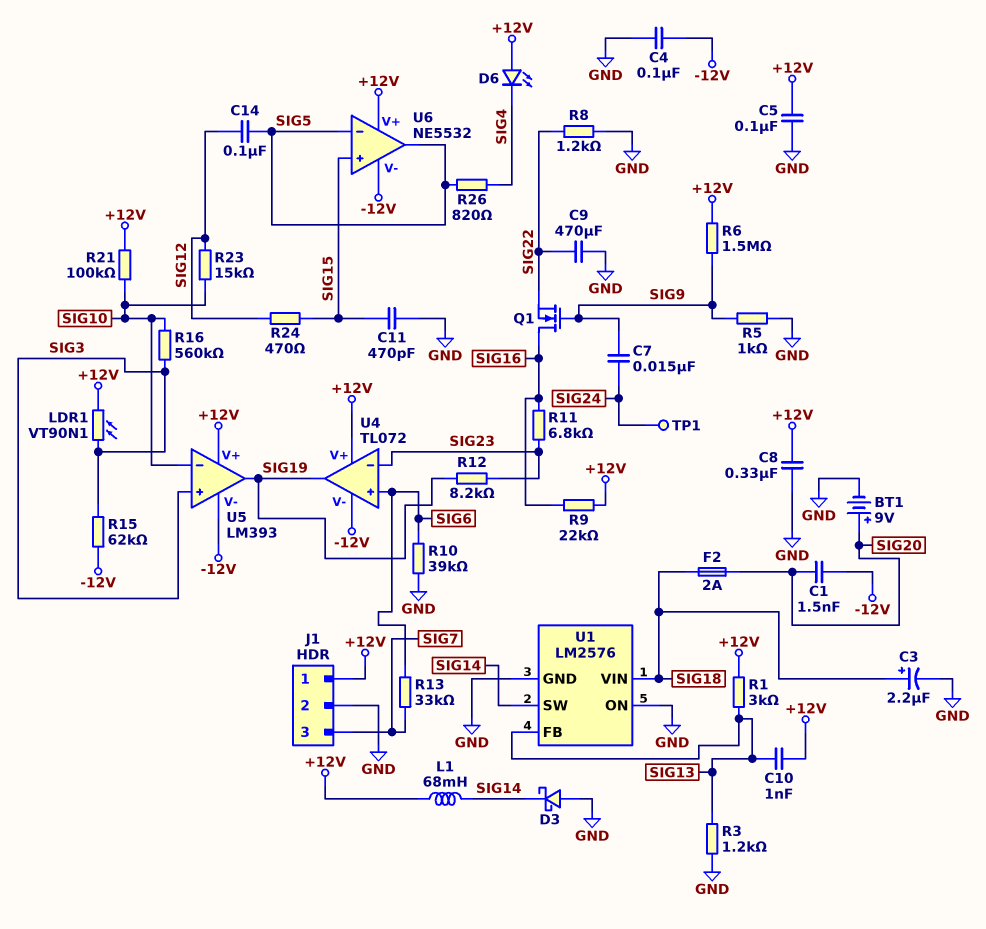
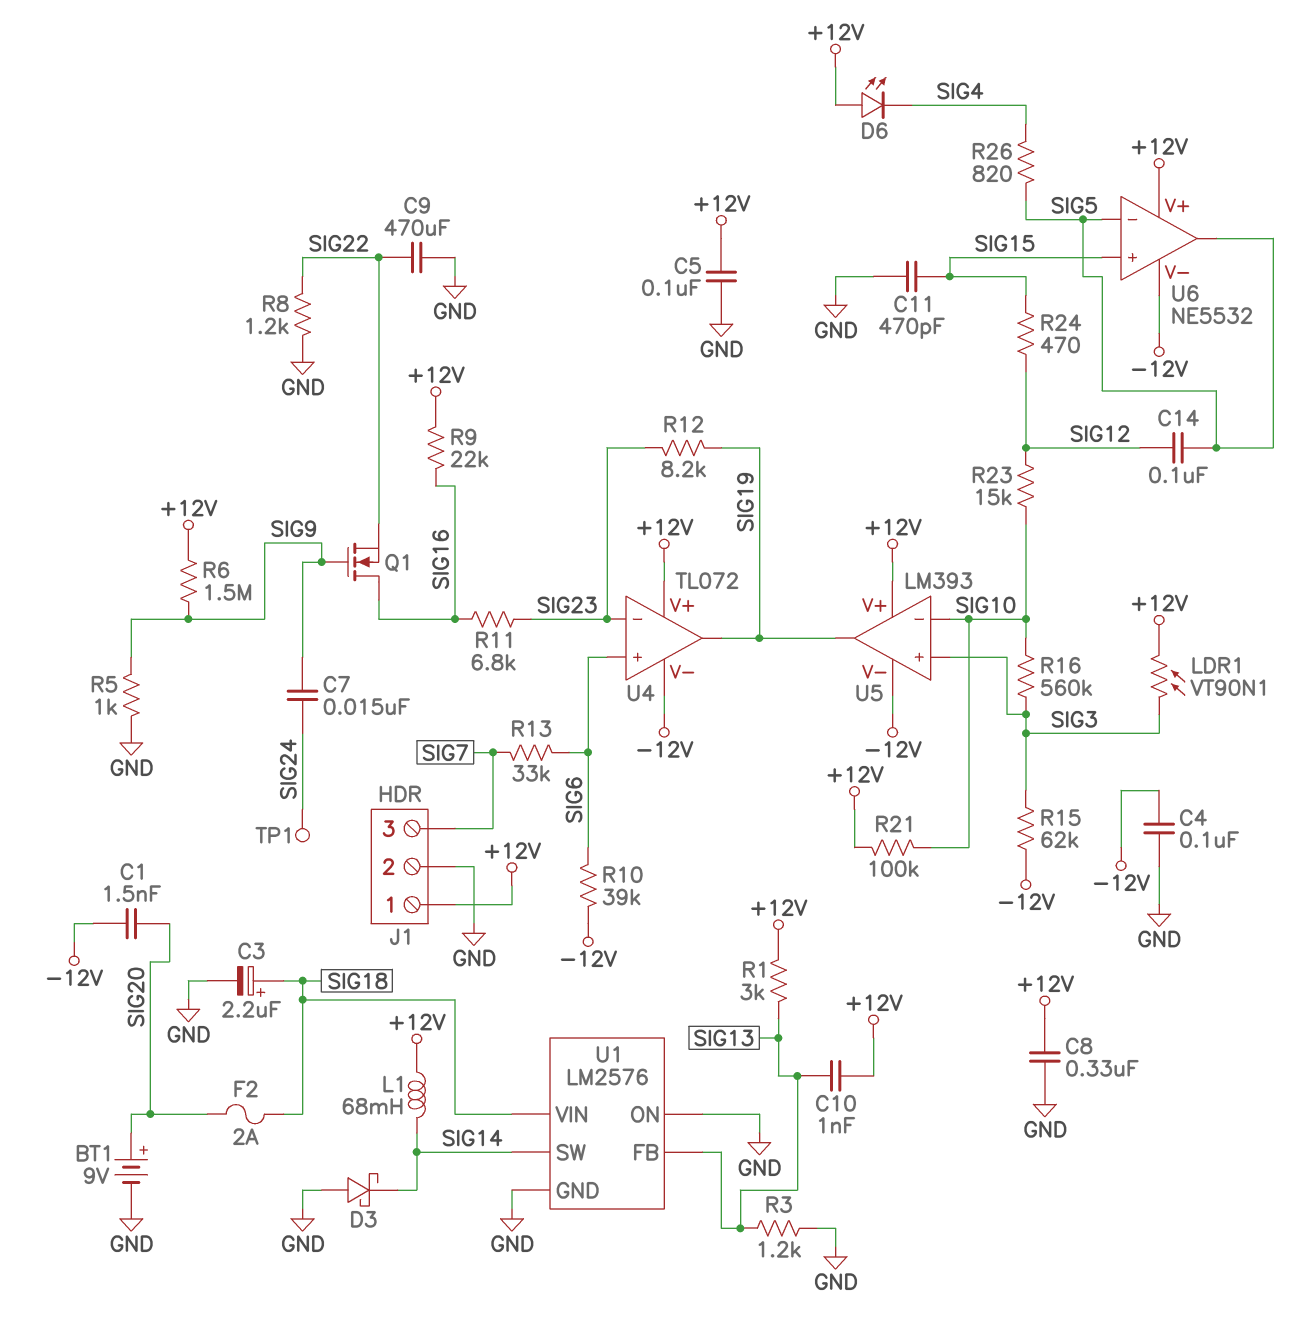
R10: 39k (GND, SIG6) -> 39k (-12V, SIG6)

